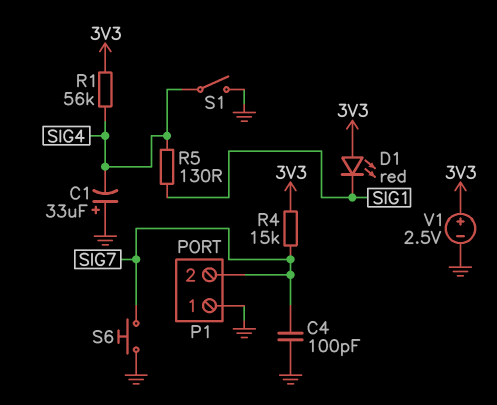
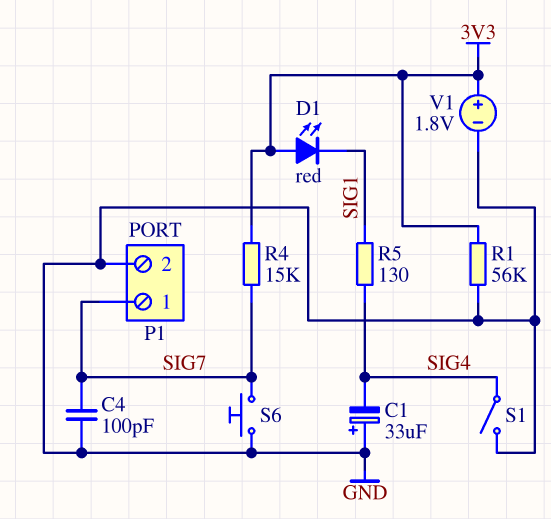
P1 pin 1: GND -> SIG7
P1 pin 2: SIG7 -> GND
R1: 56k (3V3, SIG4) -> 56k (3V3, GND)
V1: 2.5V (plus 3V3, minus GND) -> 1.8V (plus 3V3, minus GND)

